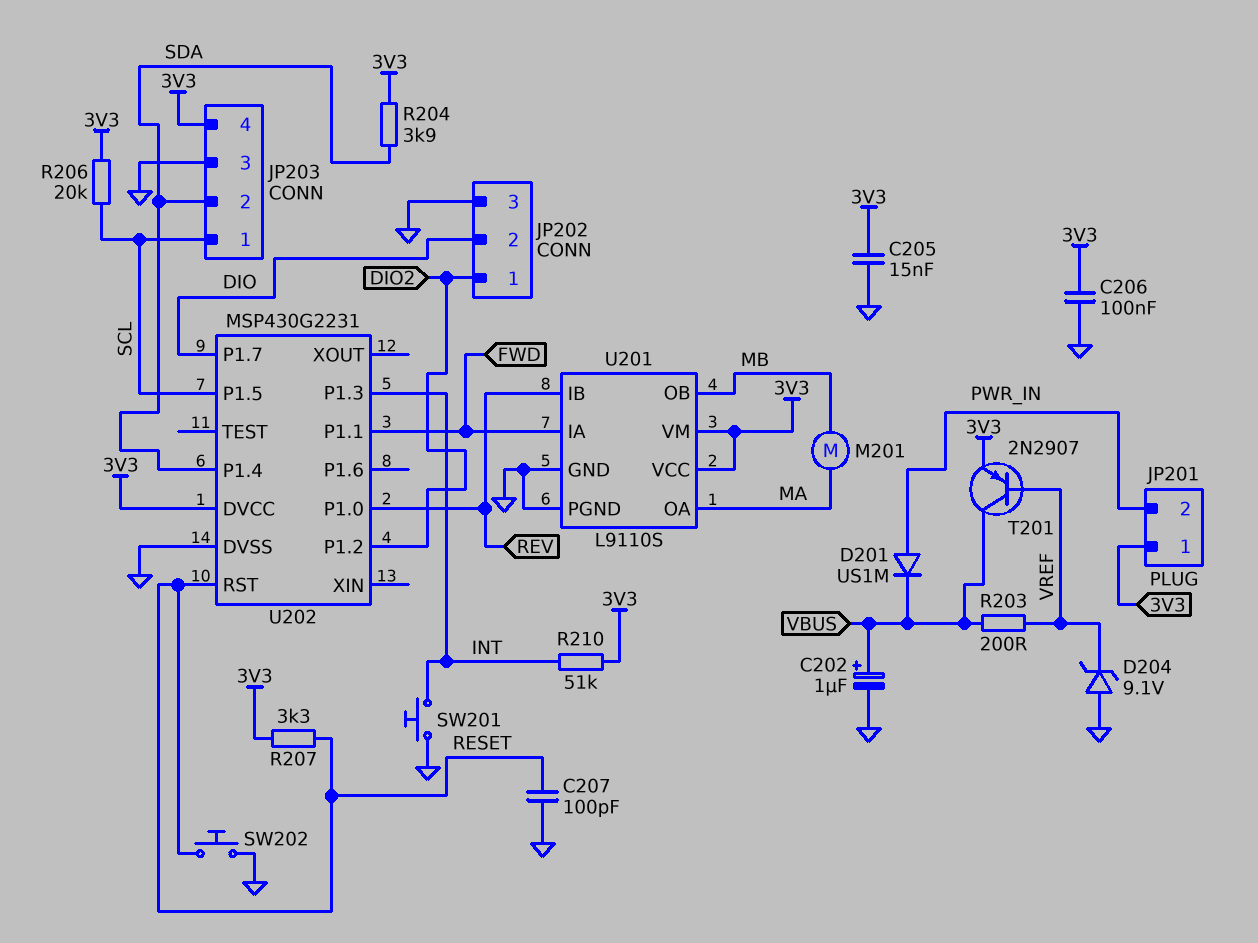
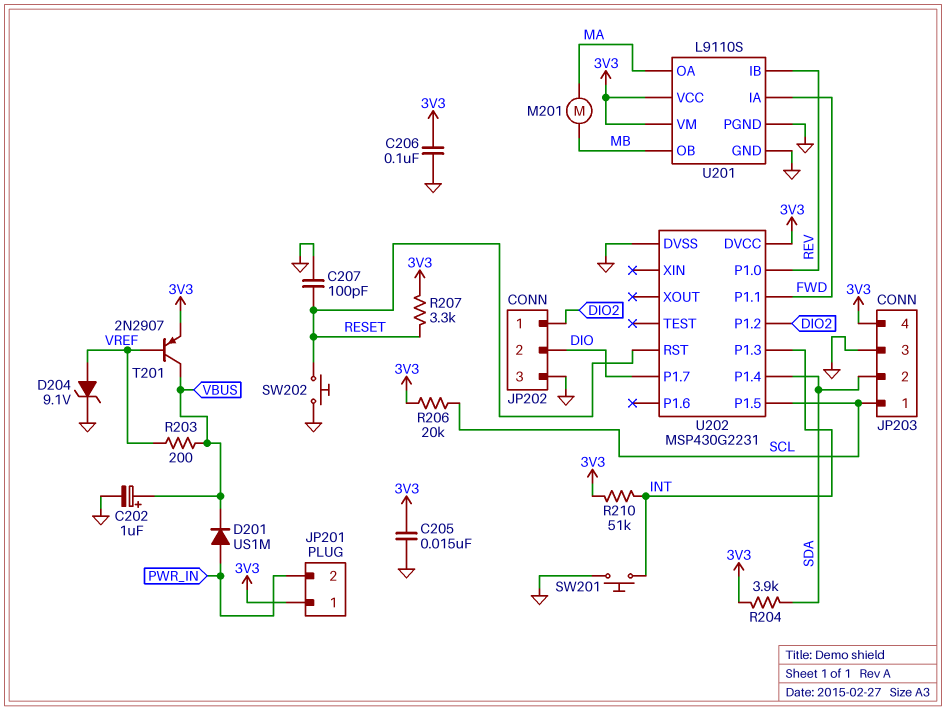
D204: zener 9.1V (A GND, K VREF) -> zener 9.1V (A VREF, K GND)

